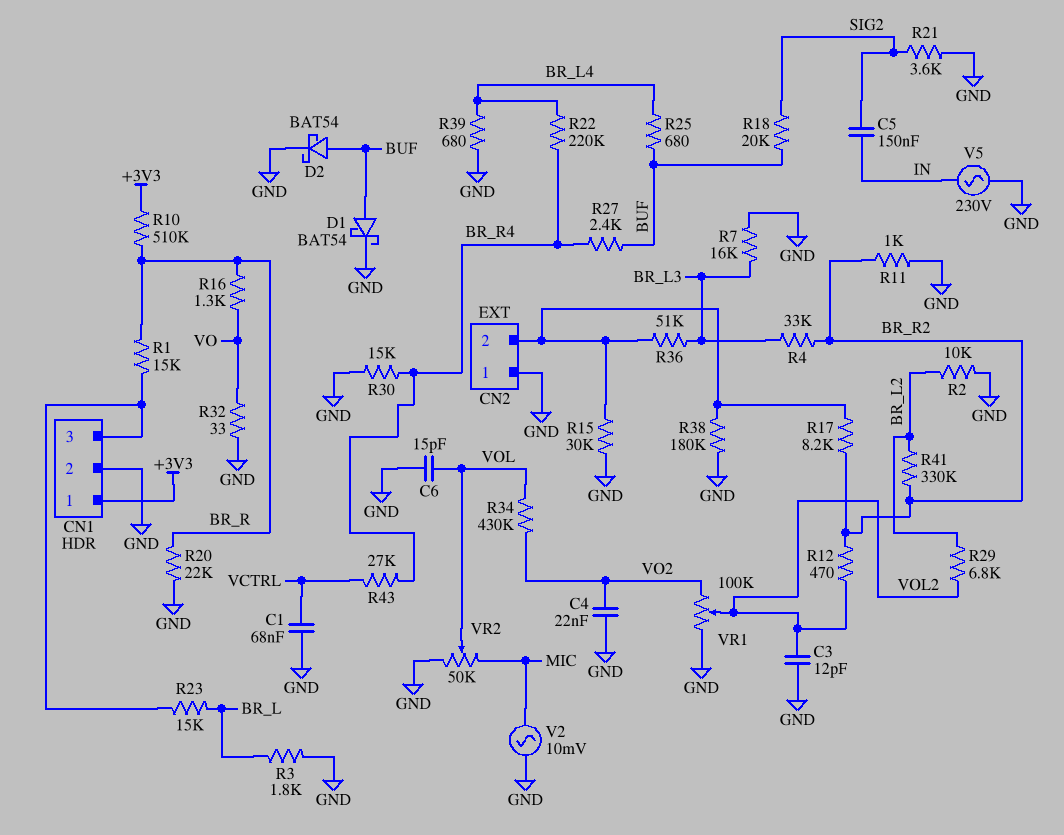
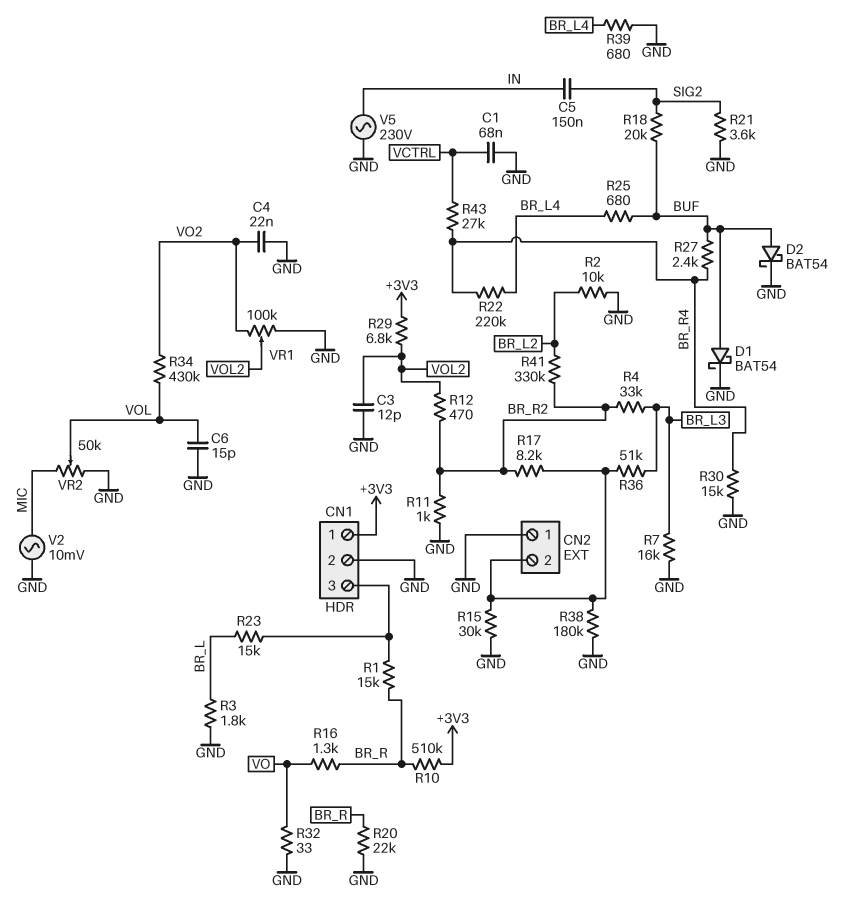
R29: 6.8k (BR_L2, VOL2) -> 6.8k (+3V3, VOL2)

